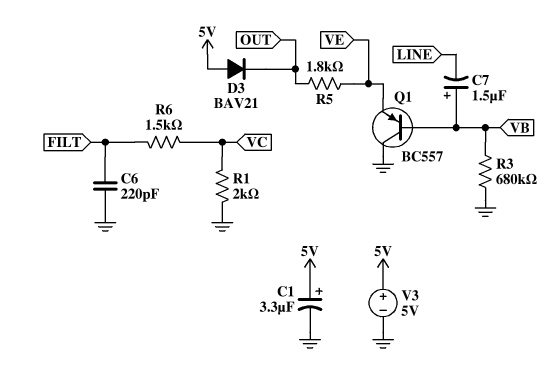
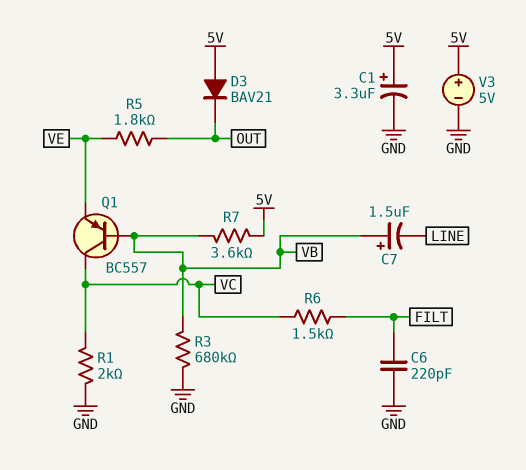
Q1: PNP BC557 (B VB, C GND, E VE) -> PNP BC557 (B VB, C VC, E VE)
R7: none -> 3.6k (5V, VB)

